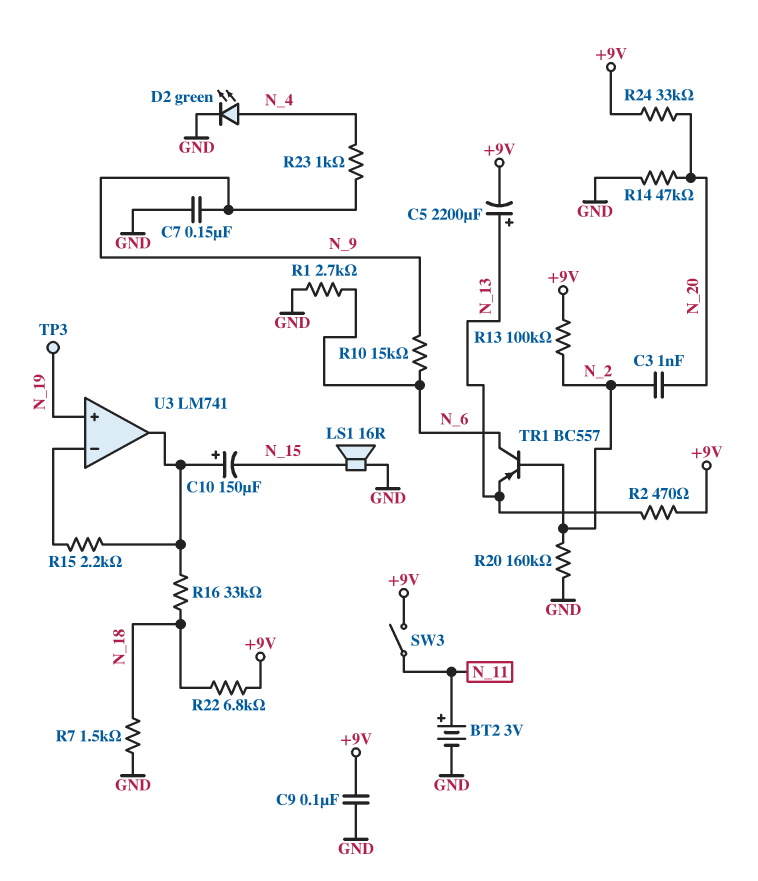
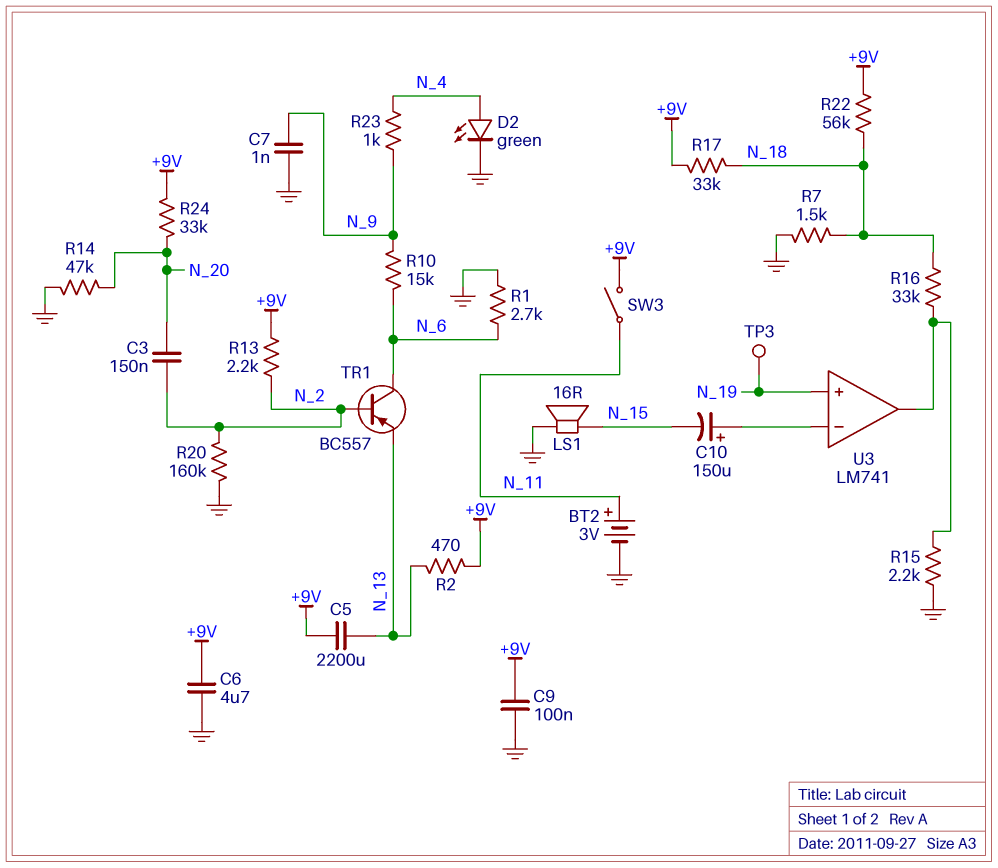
C3: 1nF (N_2, N_20) -> 150nF (N_2, N_20)
C5: 2200uF (plus N_13, minus +9V) -> 2200uF (+9V, N_13)
C6: none -> 4.7uF (+9V, GND)
C7: 150nF (GND, N_9) -> 1nF (GND, N_9)
C10: 150uF (plus U3/out, minus N_15) -> 150uF (plus U3/in-, minus N_15)
R13: 100k (+9V, N_2) -> 2.2k (+9V, N_2)
R15: 2.2k (U3/in-, U3/out) -> 2.2k (GND, U3/out)
R17: none -> 33k (+9V, N_18)
R22: 6.8k (+9V, N_18) -> 56k (+9V, N_18)

